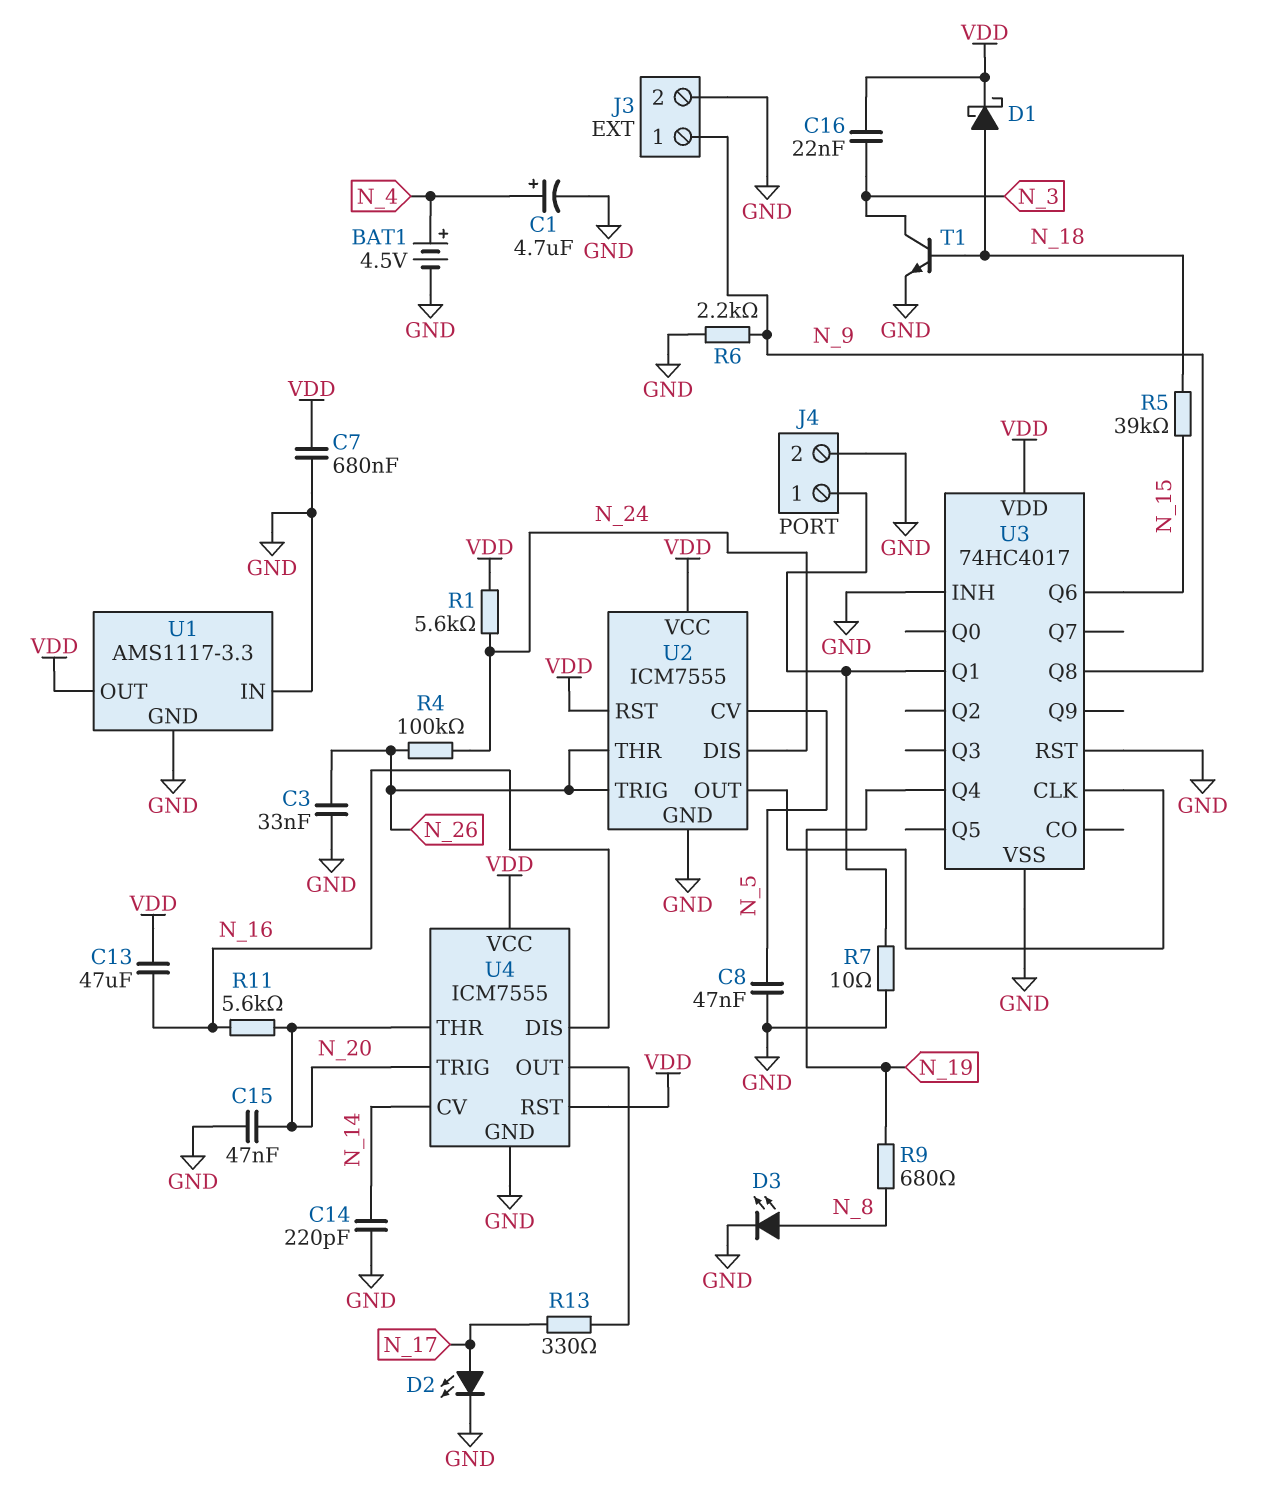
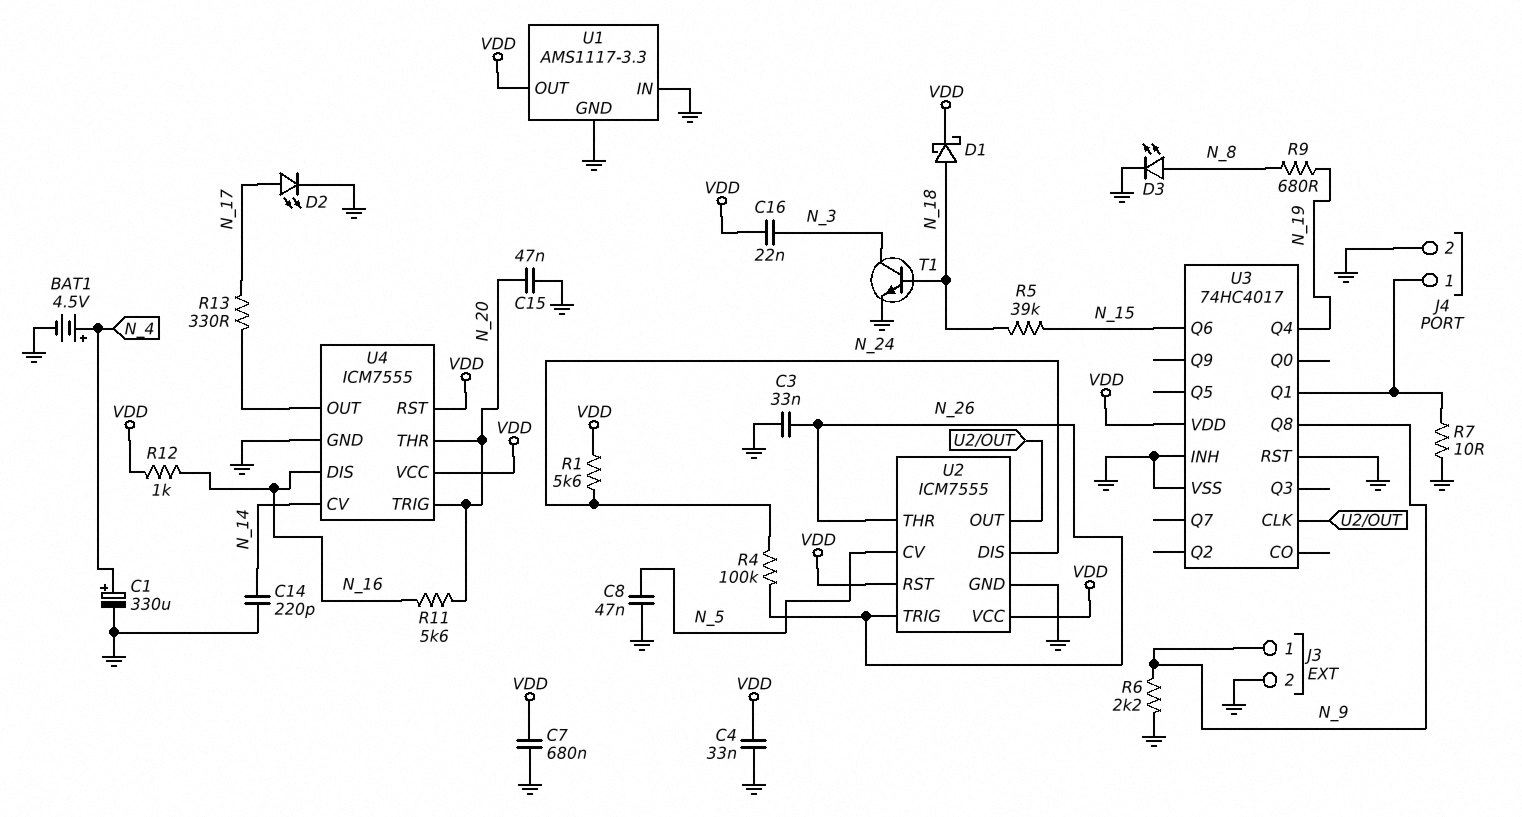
C1: 4.7uF (plus N_4, minus GND) -> 330uF (plus N_4, minus GND)
C4: none -> 33nF (GND, VDD)
C13: 47uF (N_16, VDD) -> none
R12: none -> 1k (N_16, VDD)

